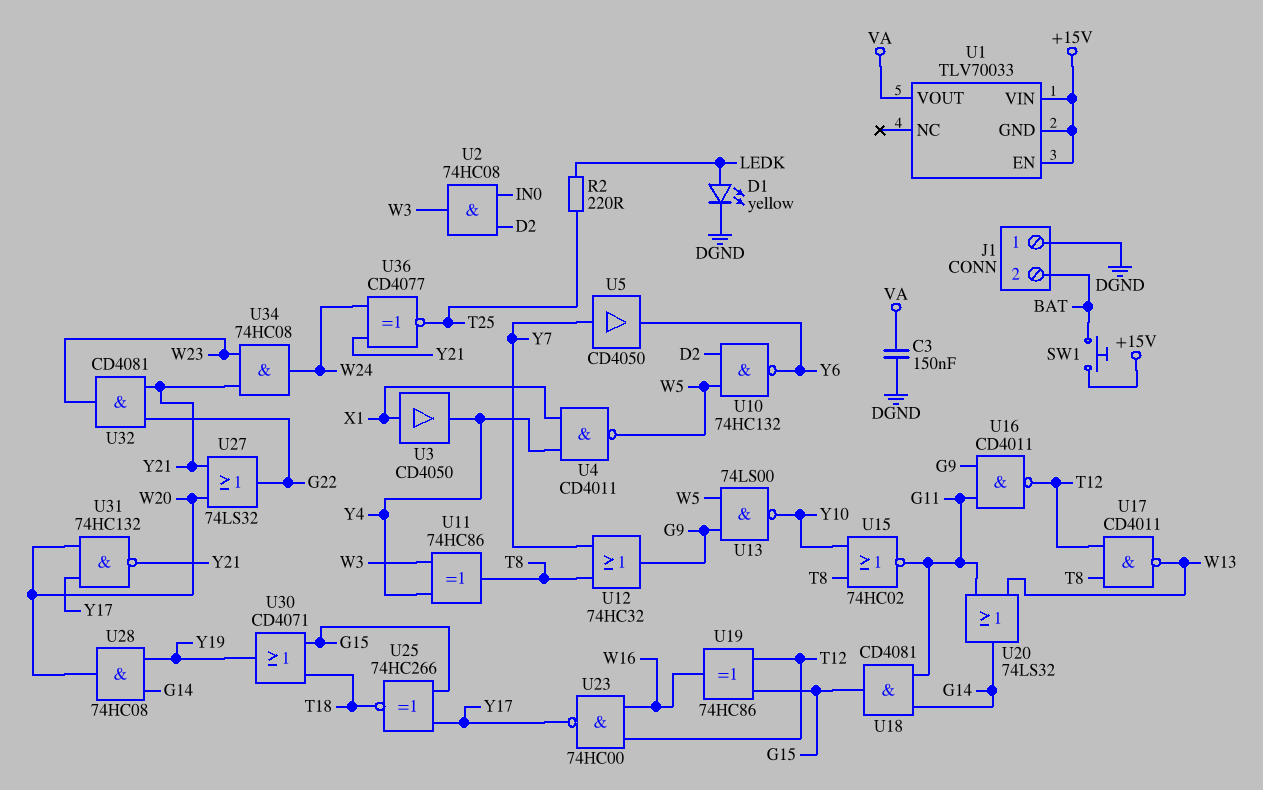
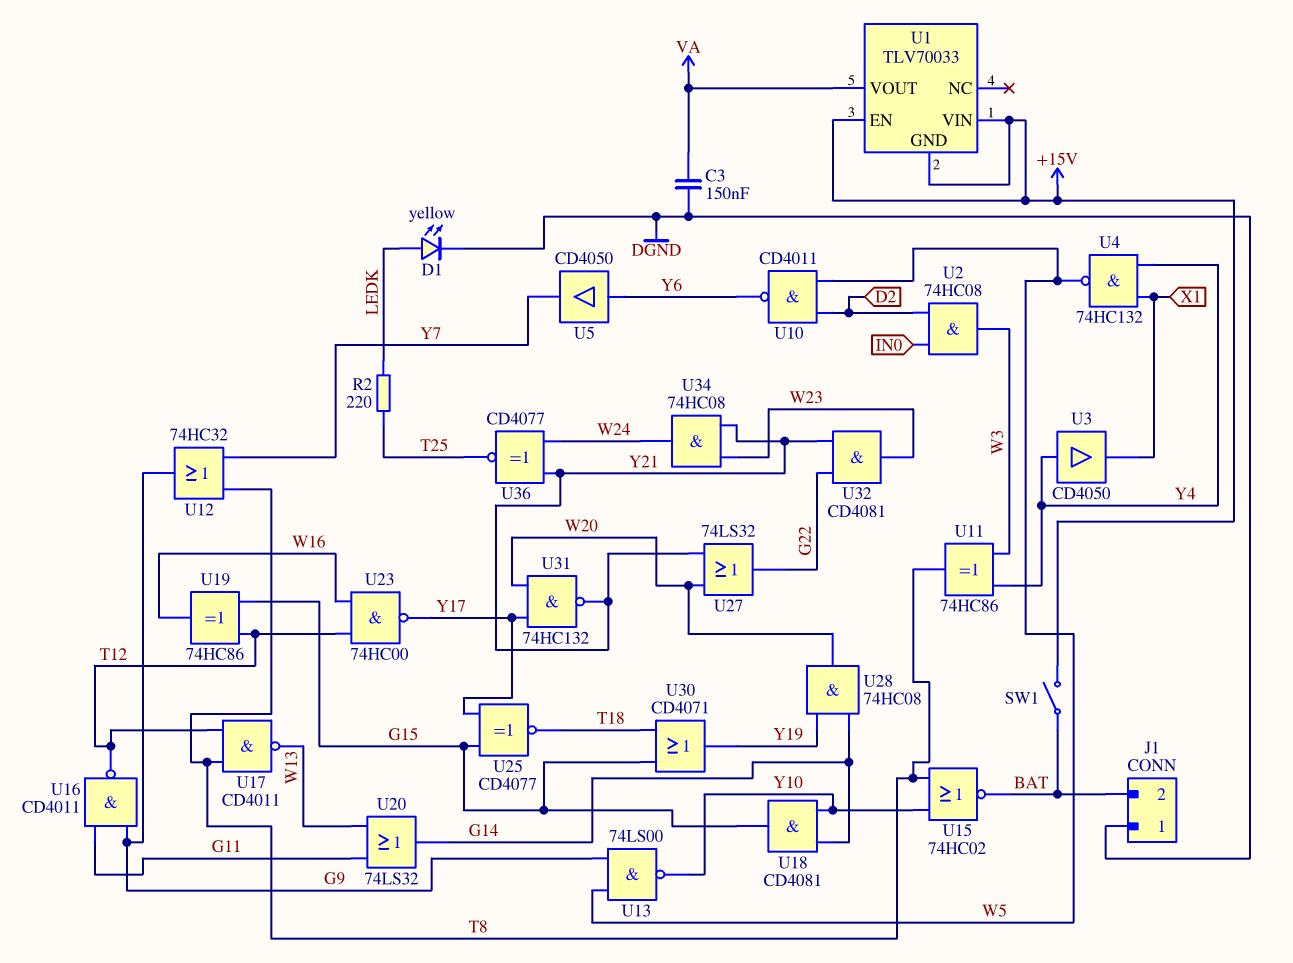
SW1: button (+15V, BAT) -> switch (+15V, BAT)
U3: buffer CD4050 (in X1, out Y4) -> buffer CD4050 (in Y4, out X1)
U4: NAND CD4011 (in X1, in Y4, out W5) -> NAND 74HC132 (in X1, in Y4, out W5)
U5: buffer CD4050 (in Y7, out Y6) -> buffer CD4050 (in Y6, out Y7)
U10: NAND 74HC132 (in D2, in W5, out Y6) -> NAND CD4011 (in D2, in W5, out Y6)
U15: NOR 74HC02 (in T8, in Y10, out G11) -> NOR 74HC02 (in T8, in Y10, out BAT)
U18: AND CD4081 (in G11, in G14, out G15) -> AND CD4081 (in G14, in Y10, out G15)
U25: XNOR 74HC266 (in G15, in Y17, out T18) -> XNOR CD4077 (in G15, in Y17, out T18)

